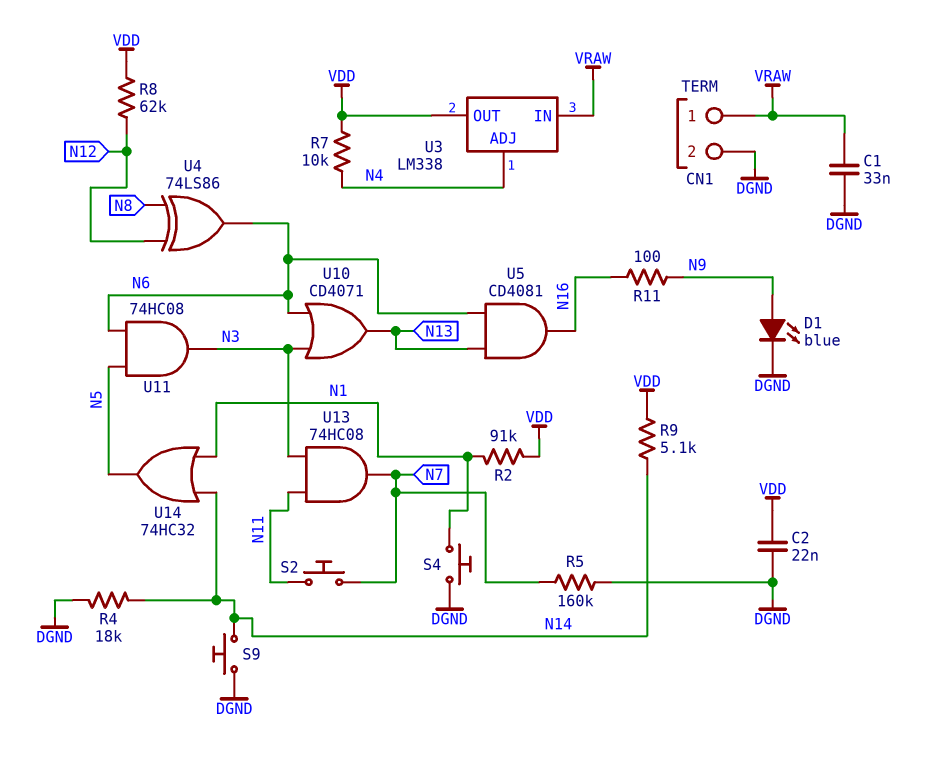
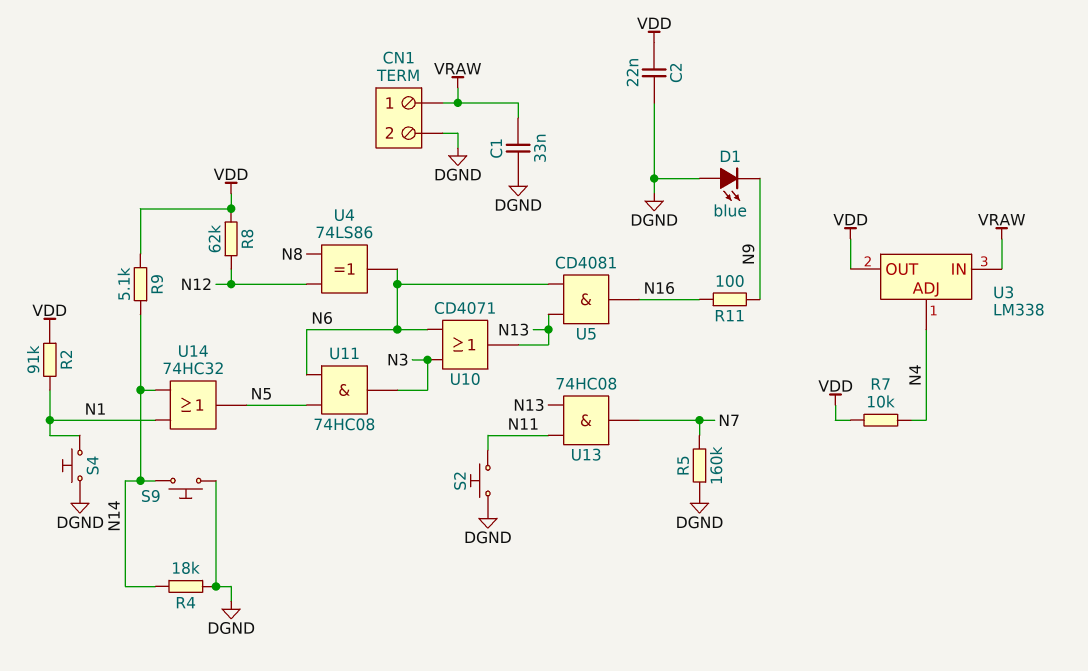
D1: LED blue (A N9, K DGND) -> LED blue (A DGND, K N9)
S2: button (N7, N11) -> button (DGND, N11)
U13: AND 74HC08 (in N3, in N11, out N7) -> AND 74HC08 (in N11, in N13, out N7)

